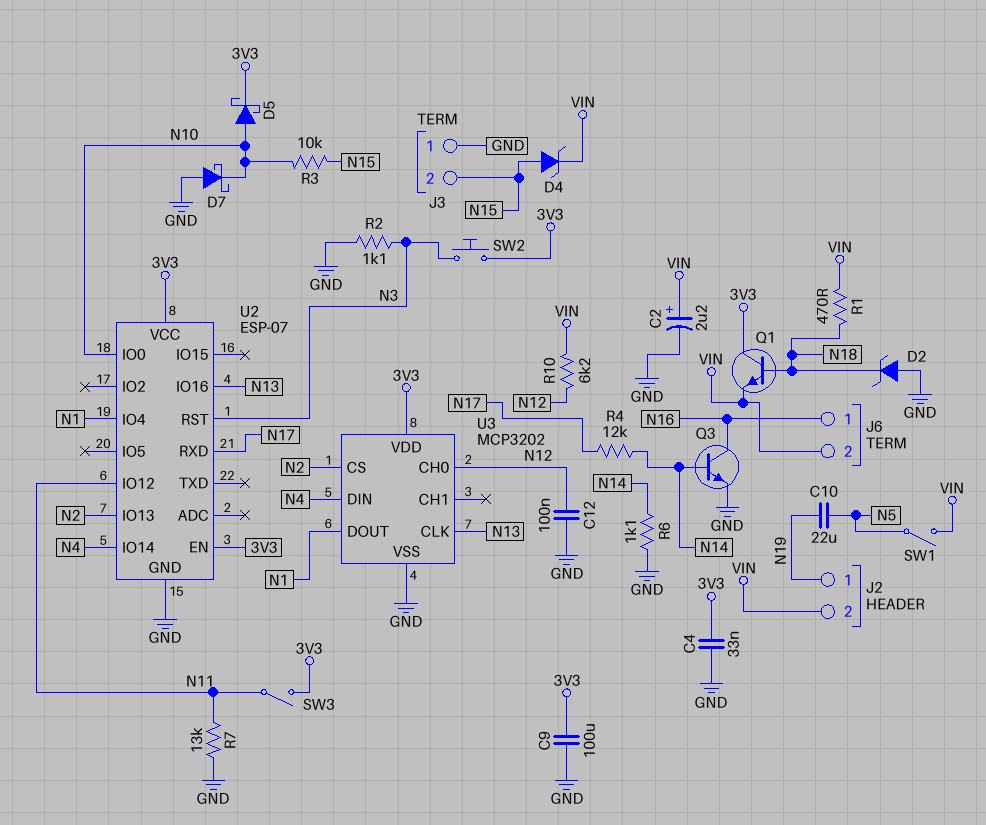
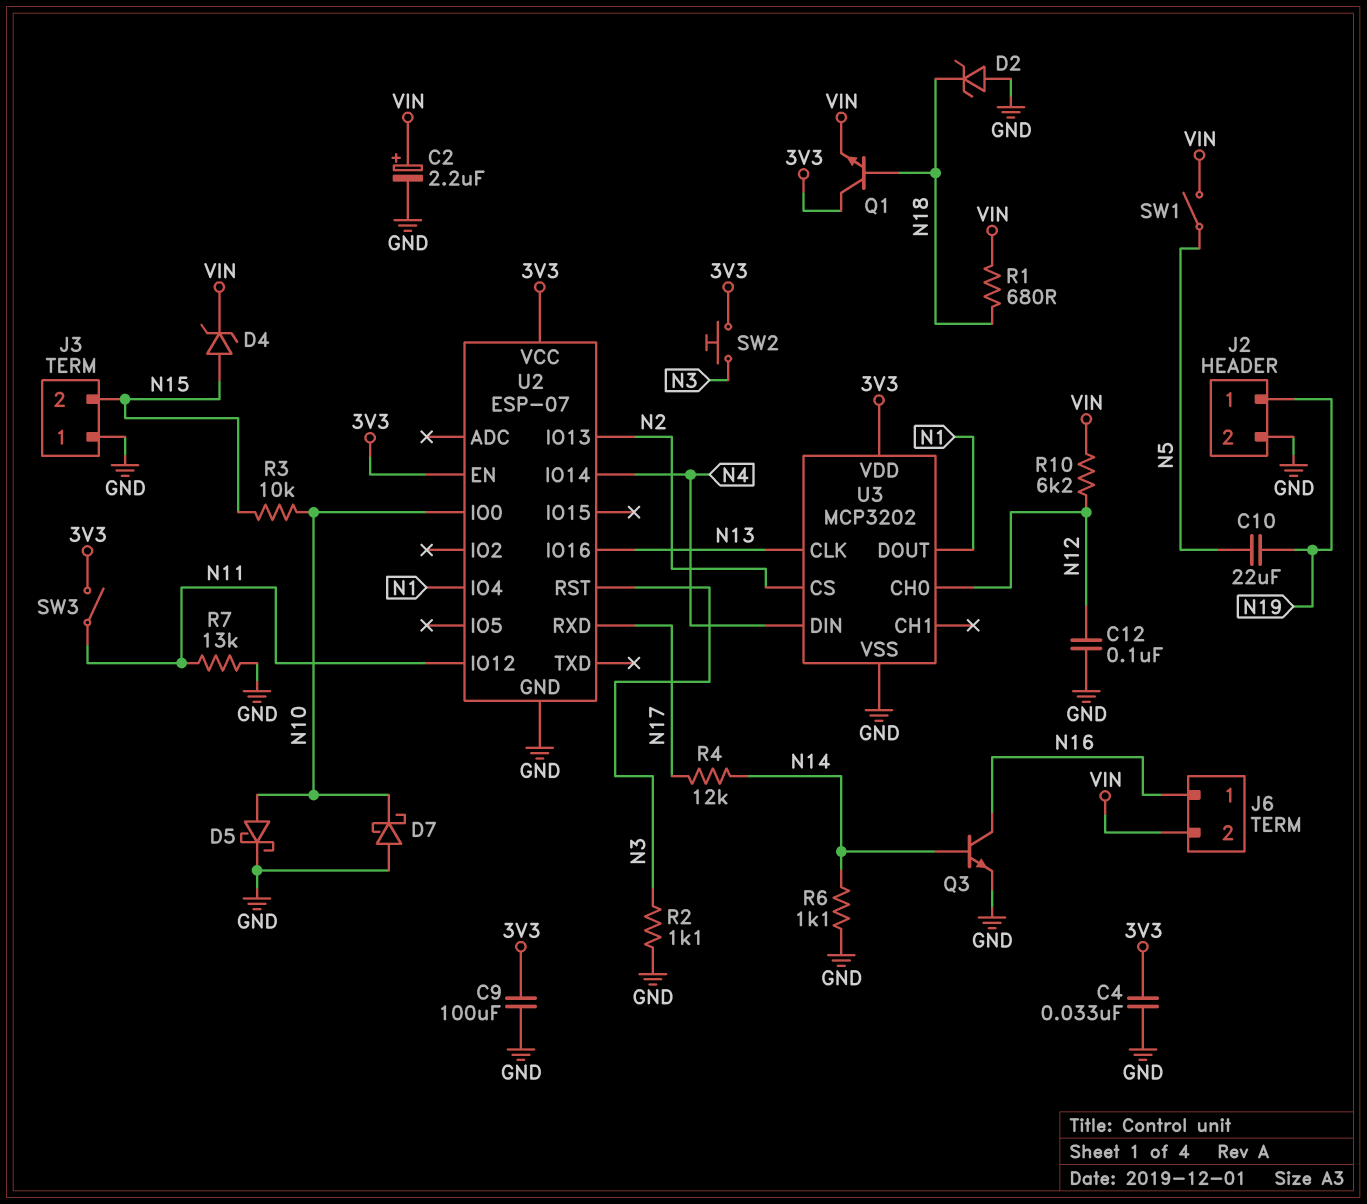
D5: schottky (A N10, K 3V3) -> schottky (A N10, K GND)
J2 pin 2: VIN -> GND
R1: 470 (N18, VIN) -> 680 (N18, VIN)

